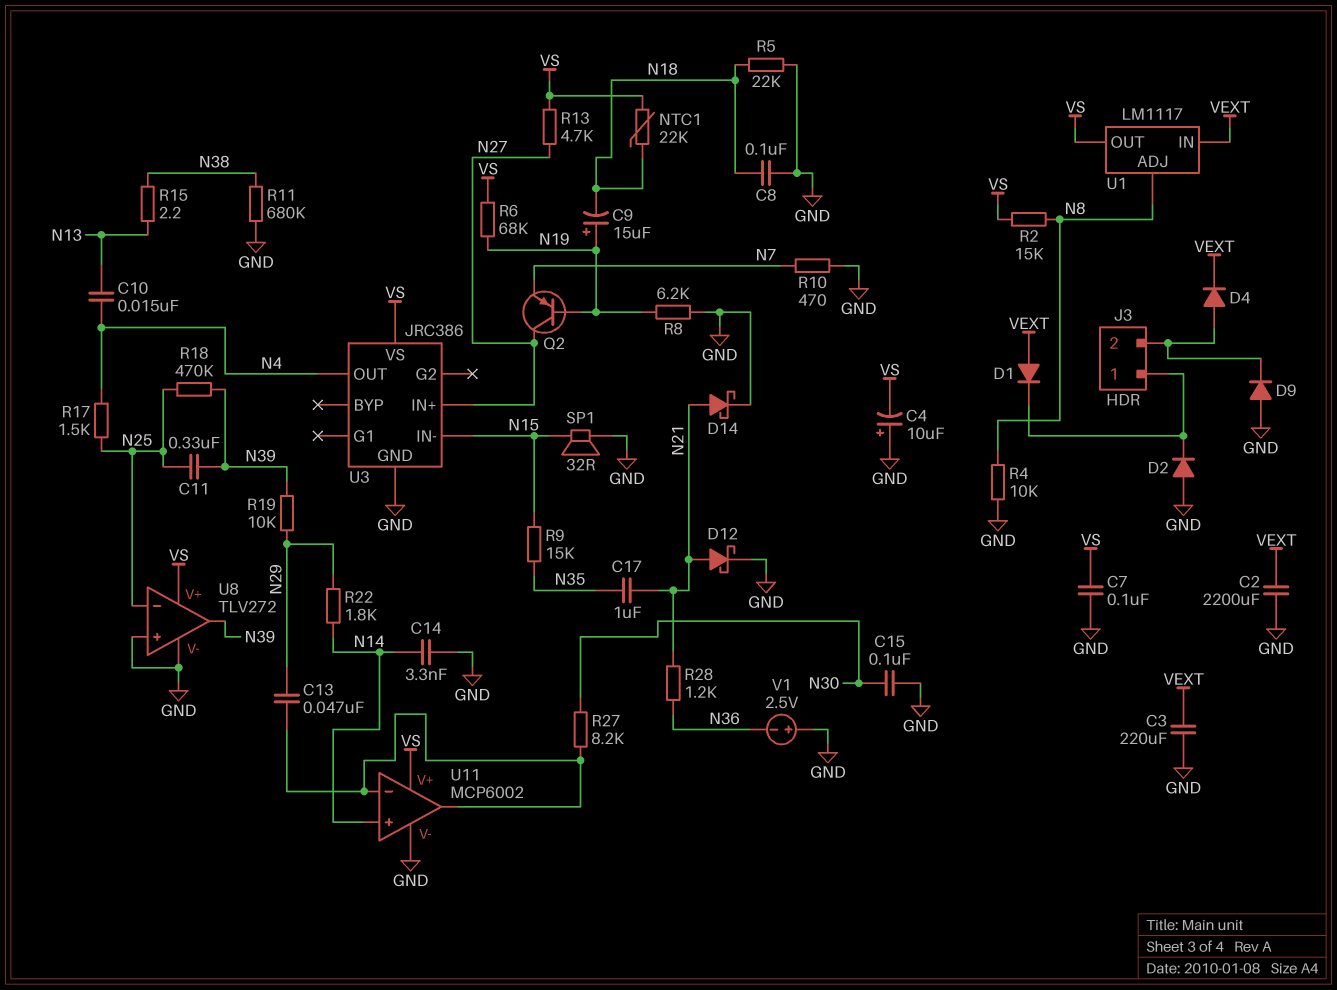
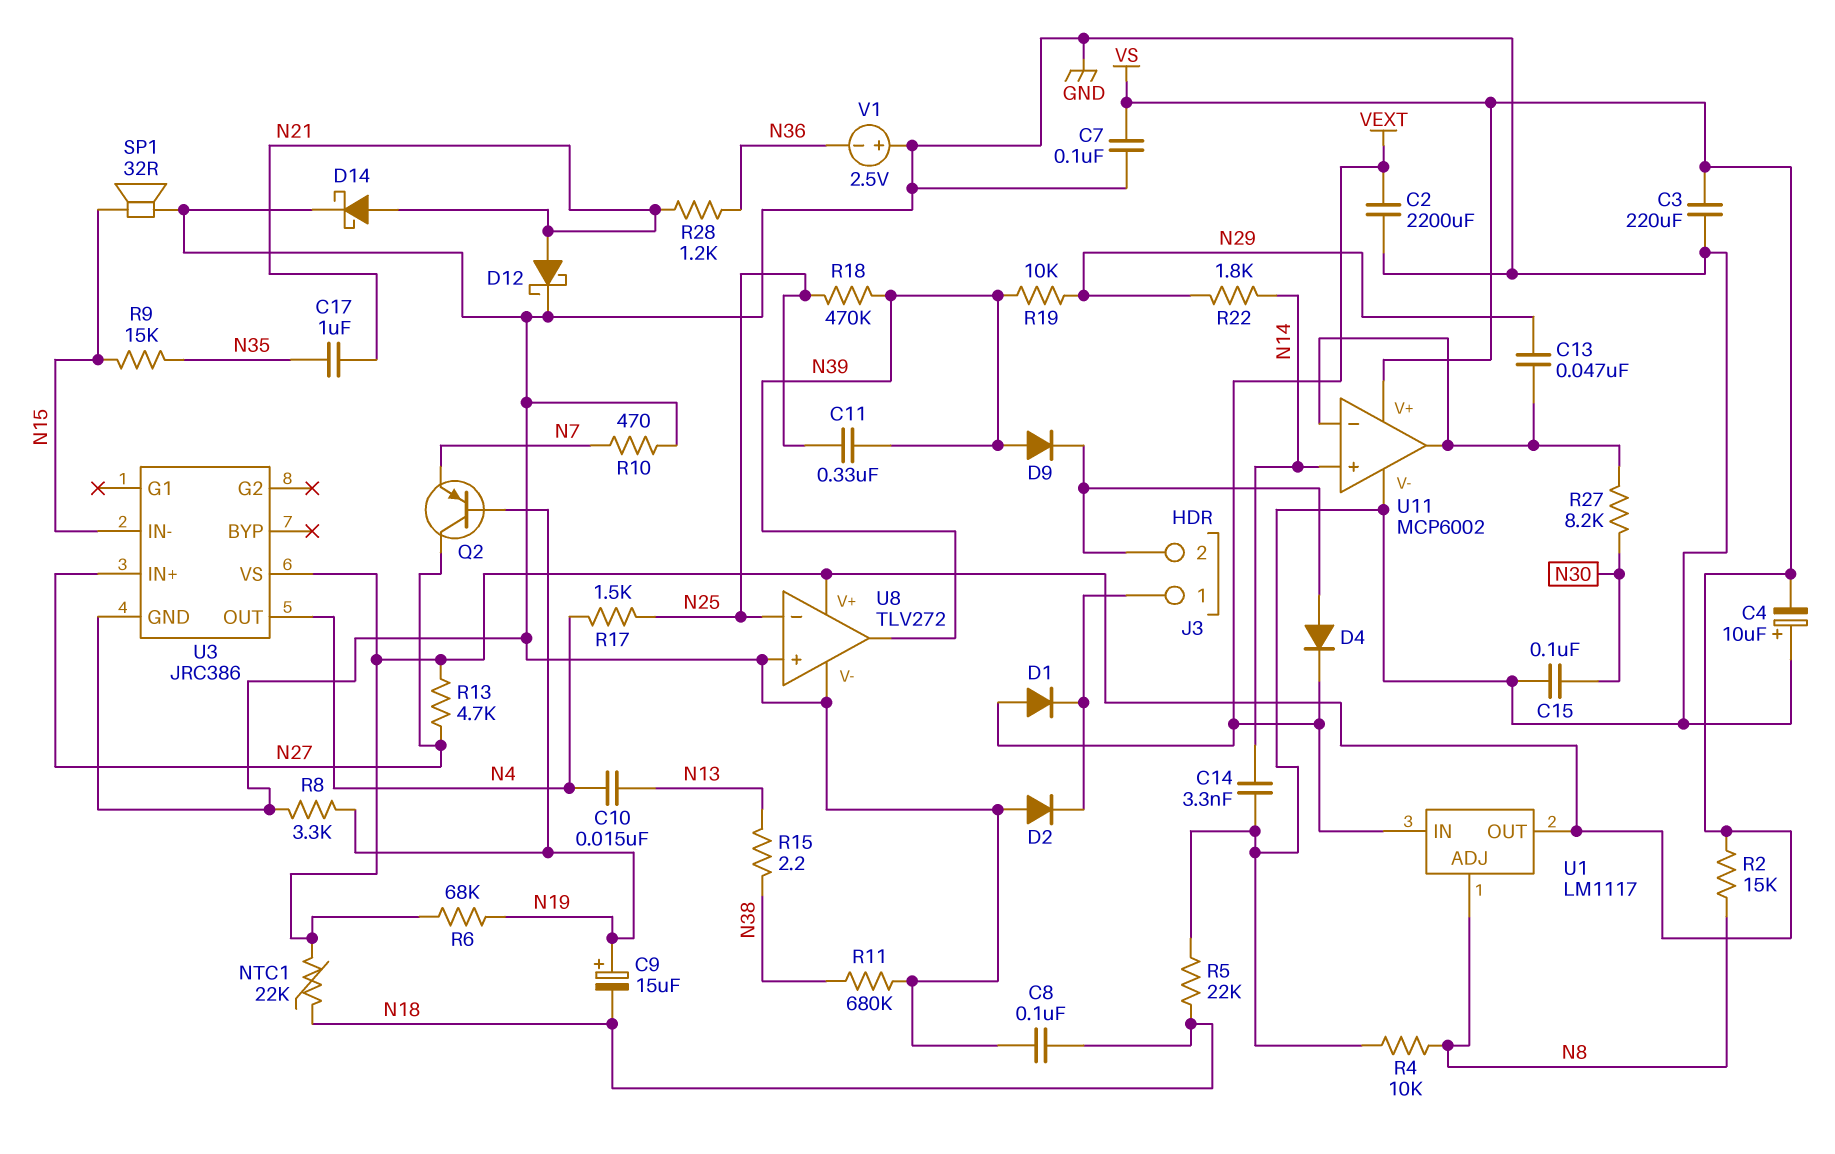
C3: 220uF (GND, VEXT) -> 220uF (GND, VS)
D9: diode (A GND, K J3/2) -> diode (A N39, K J3/2)
R8: 6.2k (GND, N19) -> 3.3k (GND, N19)

